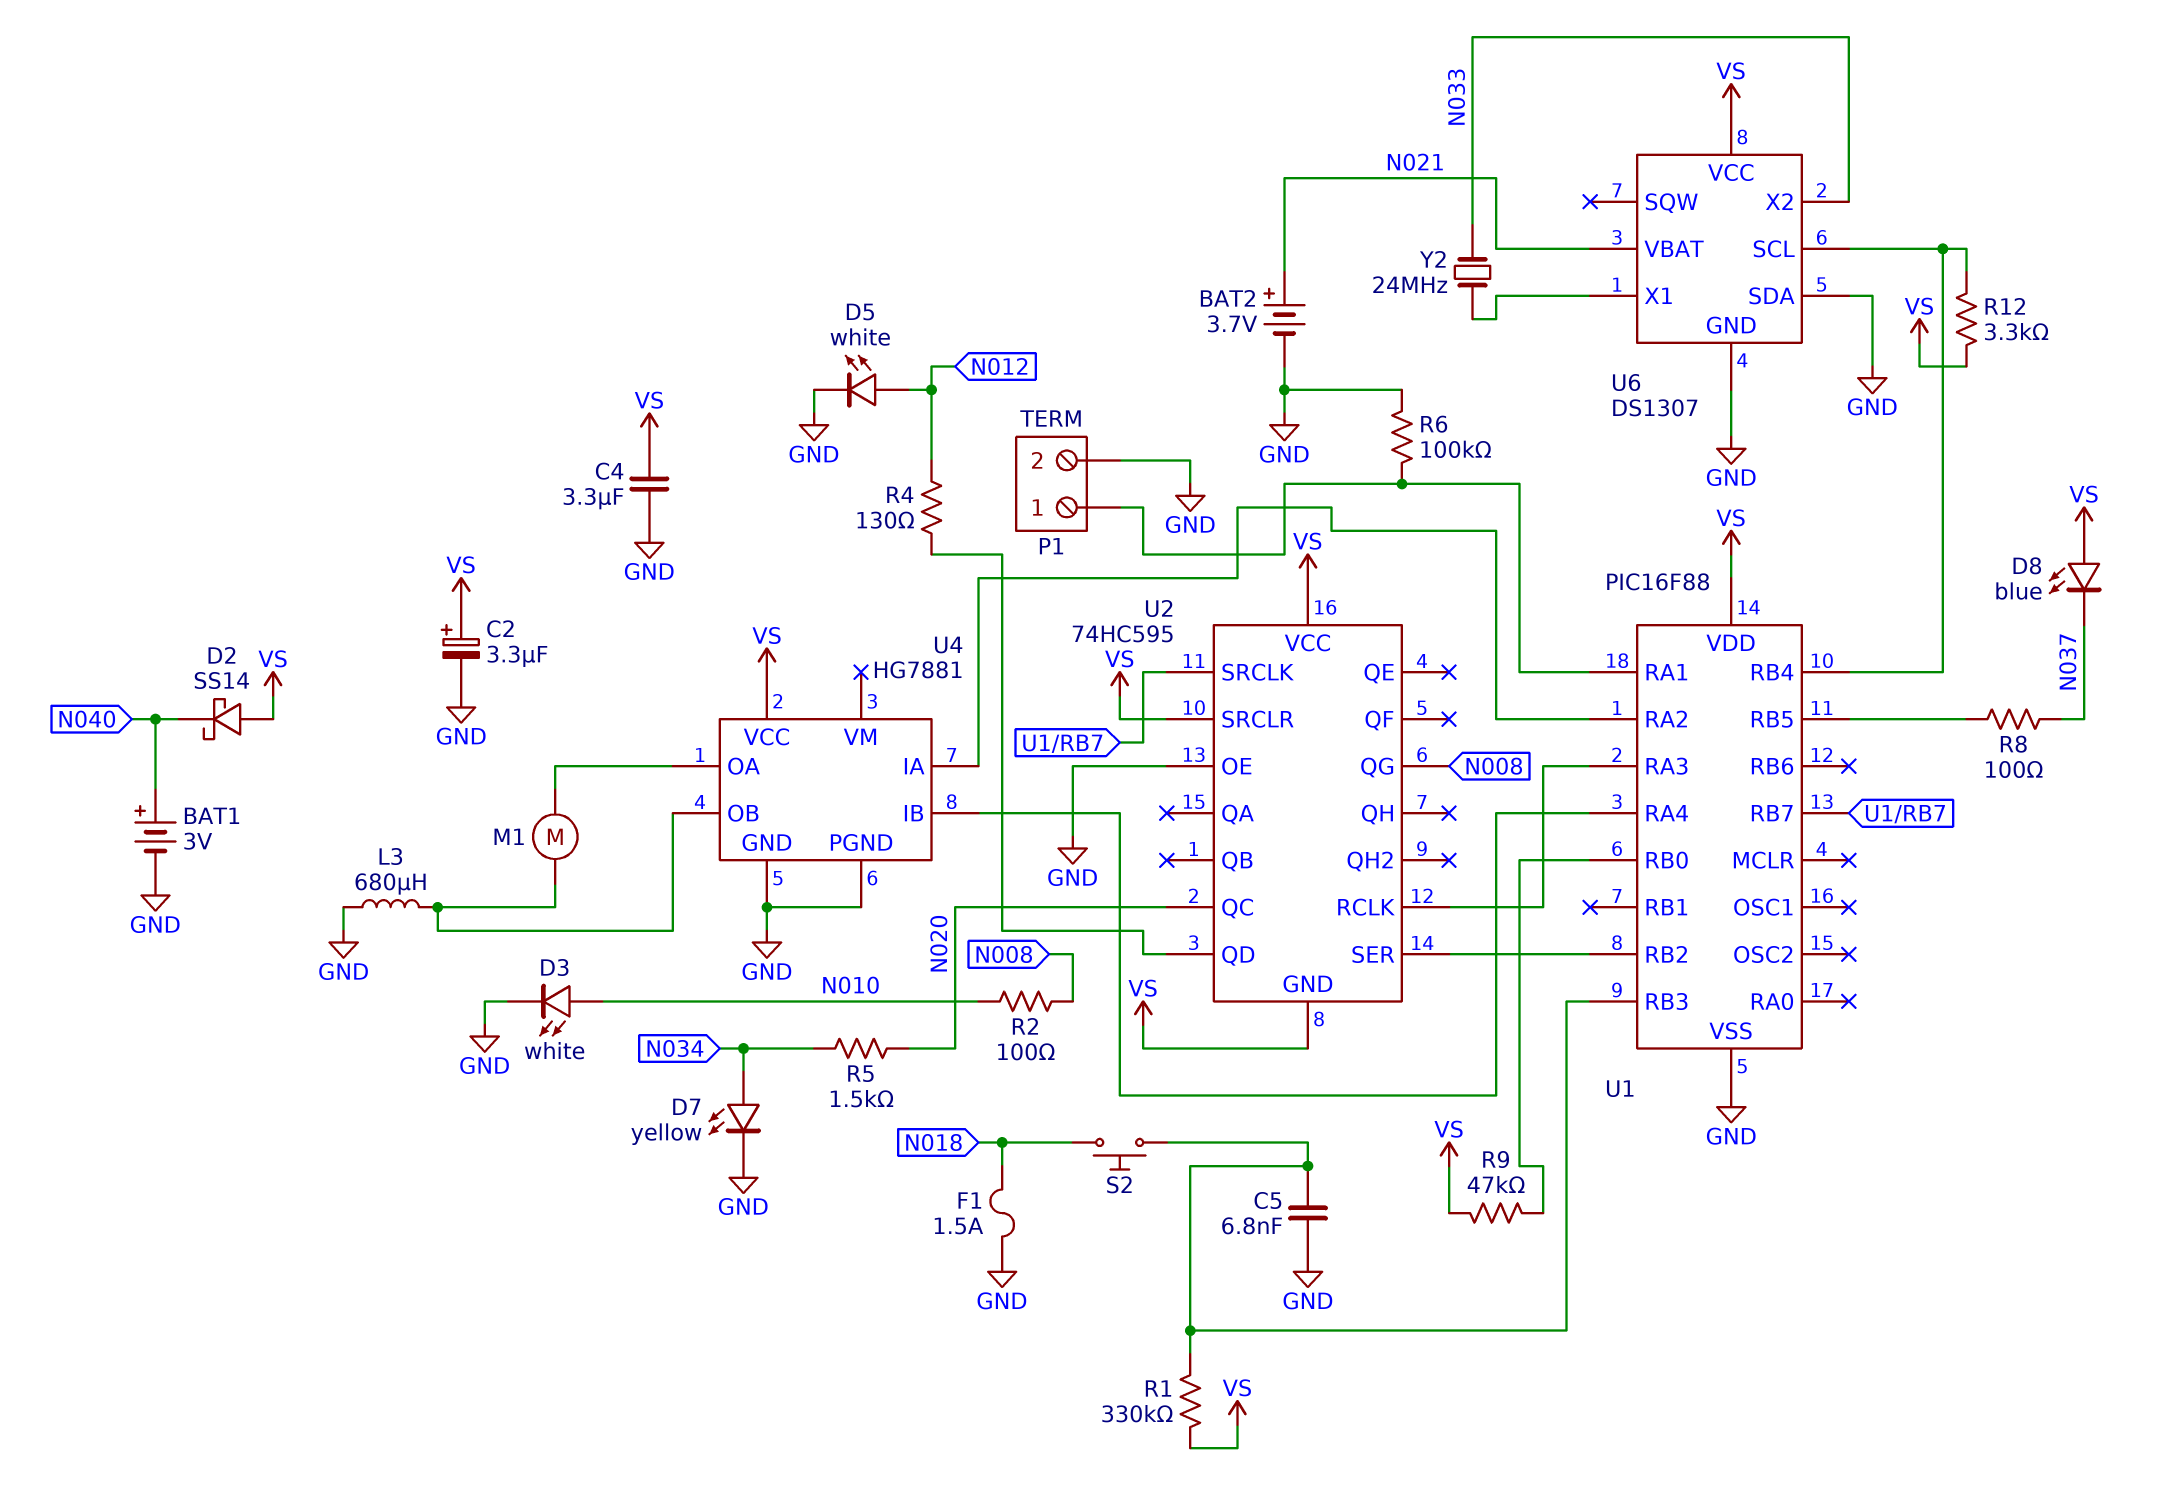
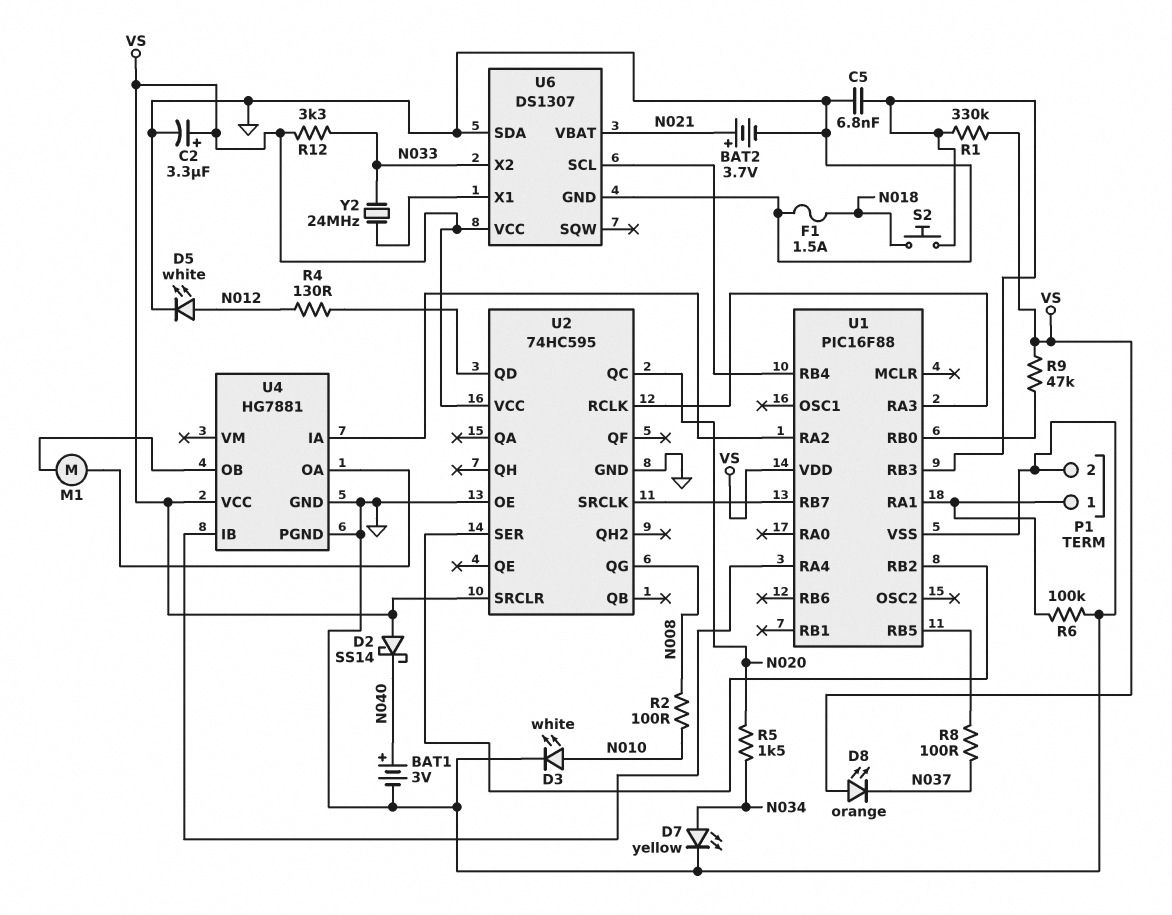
C4: 3.3uF (GND, VS) -> none
D8: LED blue (A VS, K N037) -> LED orange (A VS, K N037)
L3: 680uH (GND, U4/OB) -> none
R12: 3.3k (U1/RB4, VS) -> 3.3k (N033, VS)
U2 pin GND: VS -> GND

